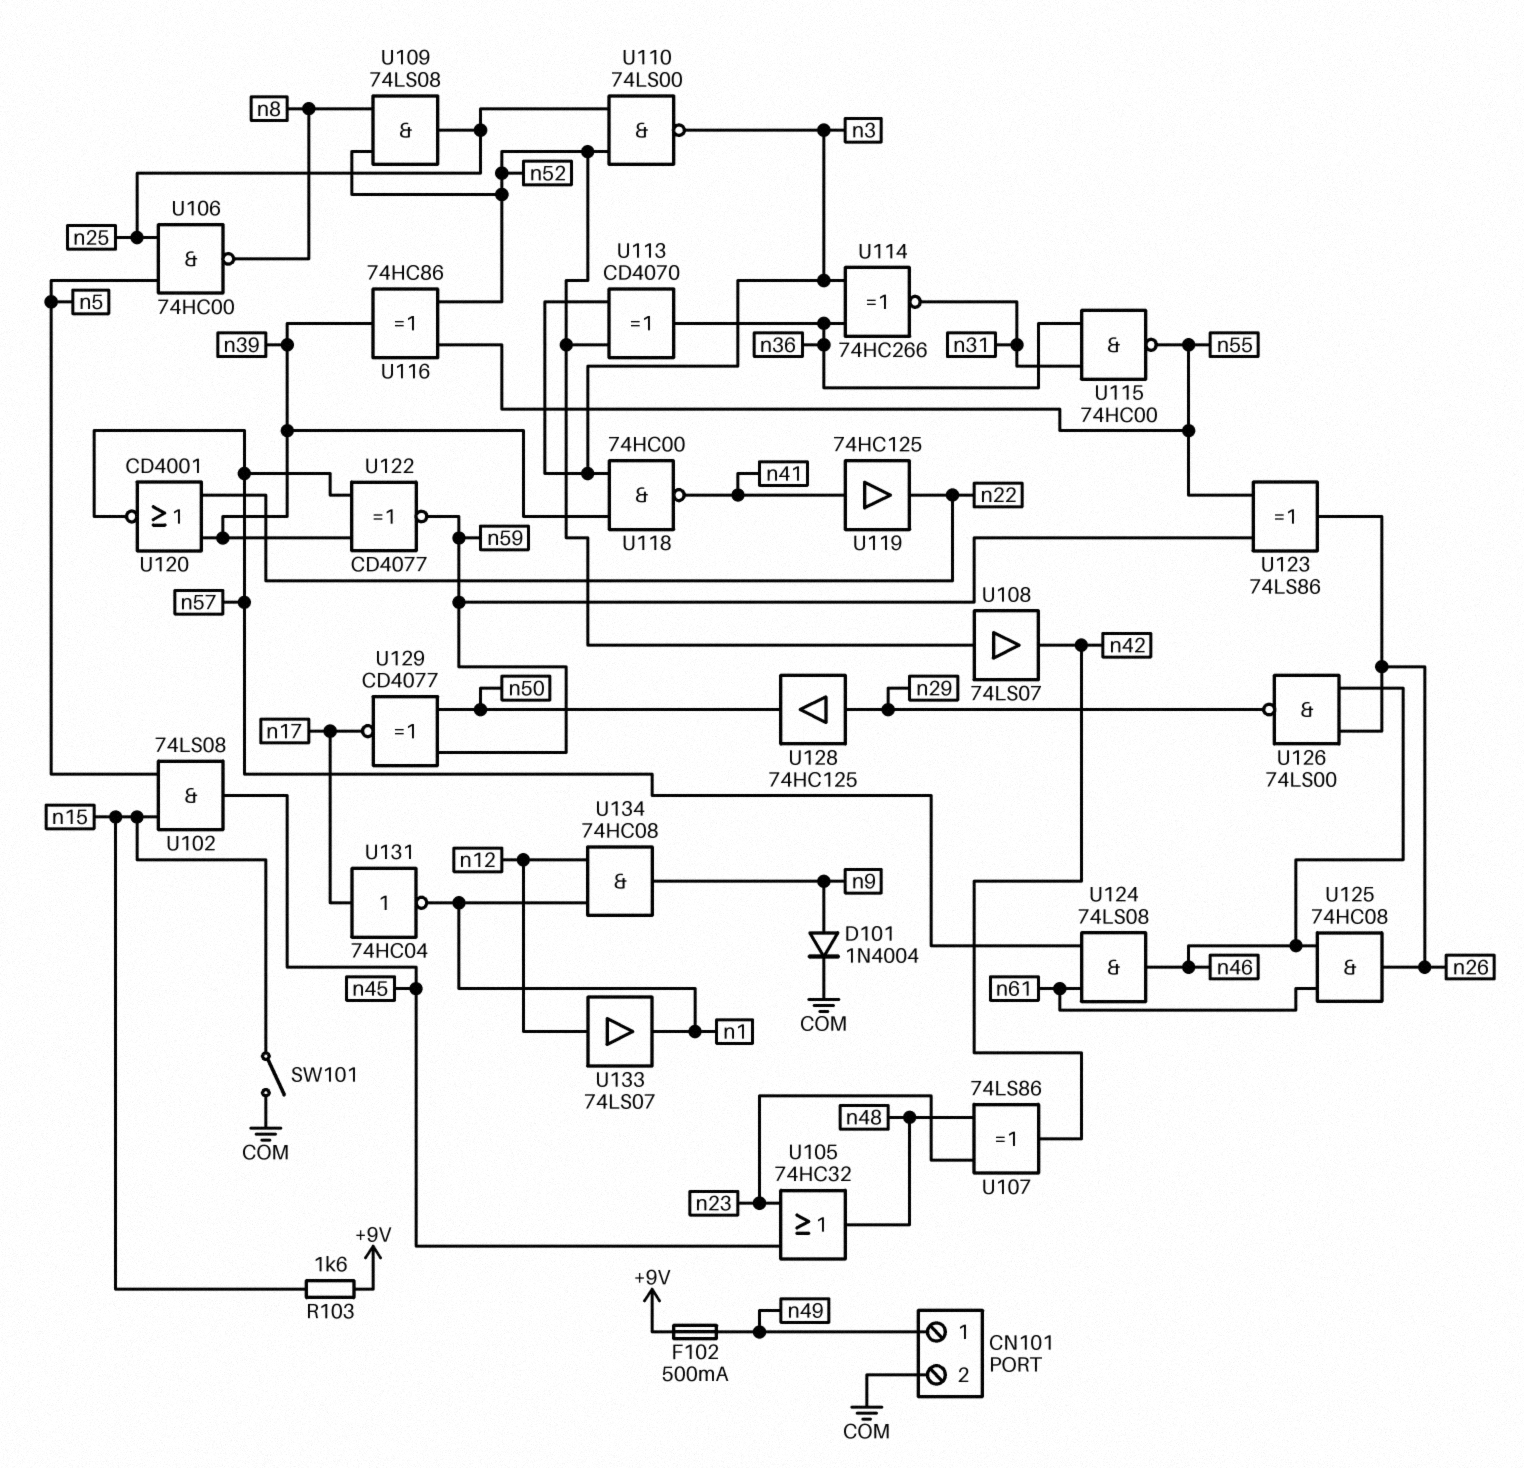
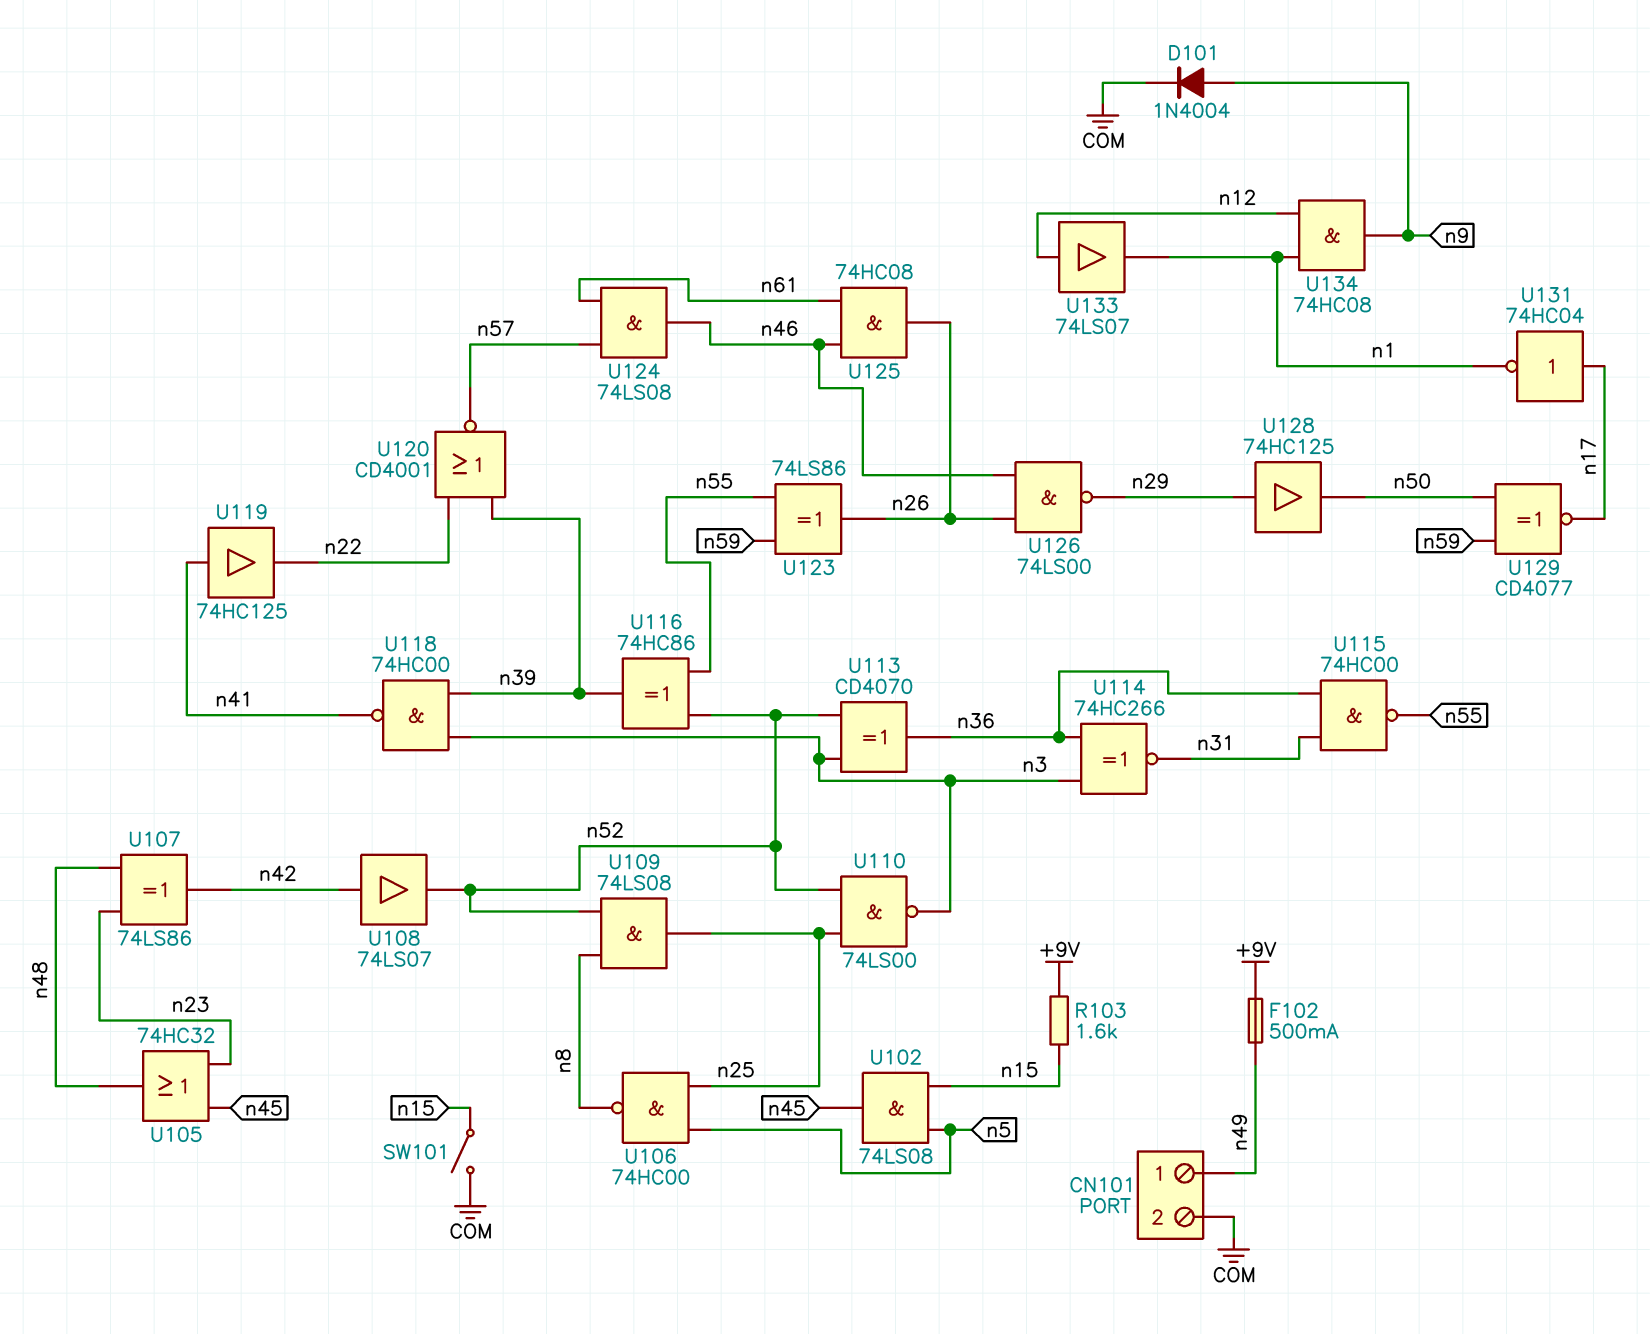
U108: buffer 74LS07 (in n52, out n42) -> buffer 74LS07 (in n42, out n52)
U122: XNOR CD4077 (in n39, in n57, out n59) -> none

